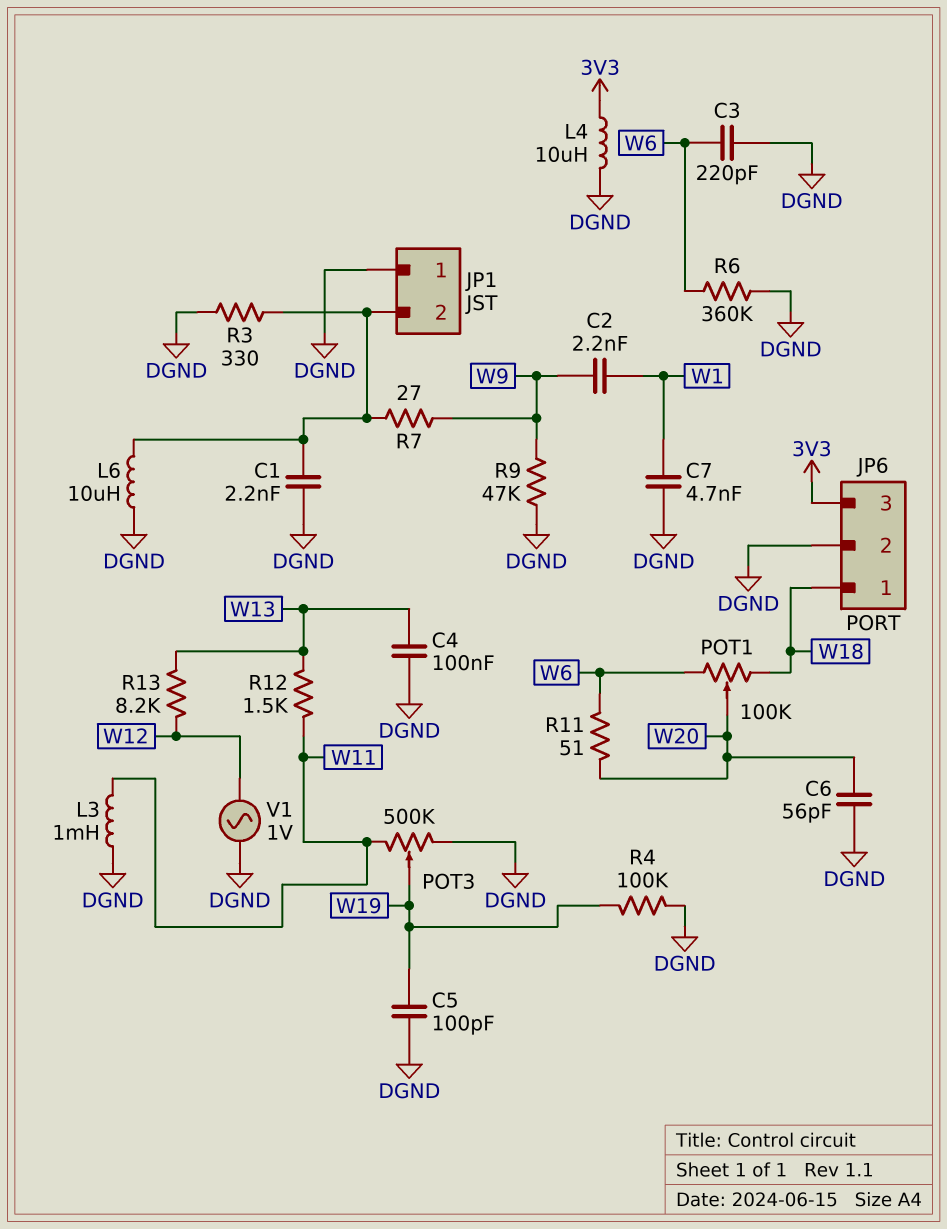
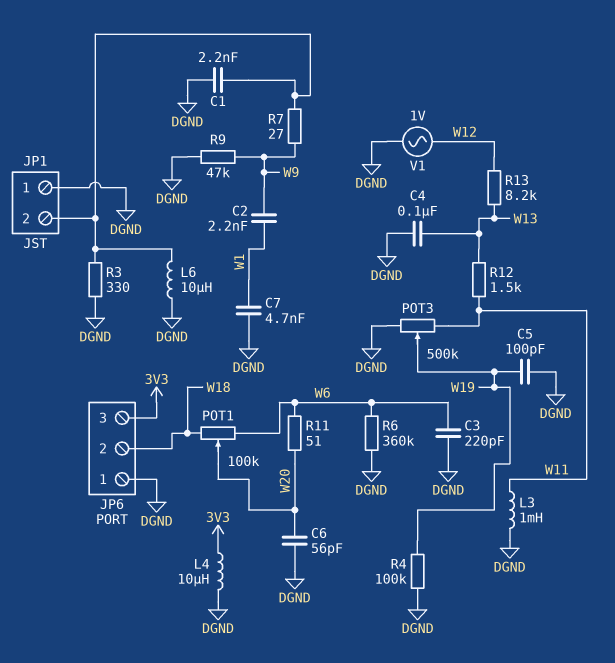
JP6 pin 1: W18 -> DGND
JP6 pin 2: DGND -> W18

